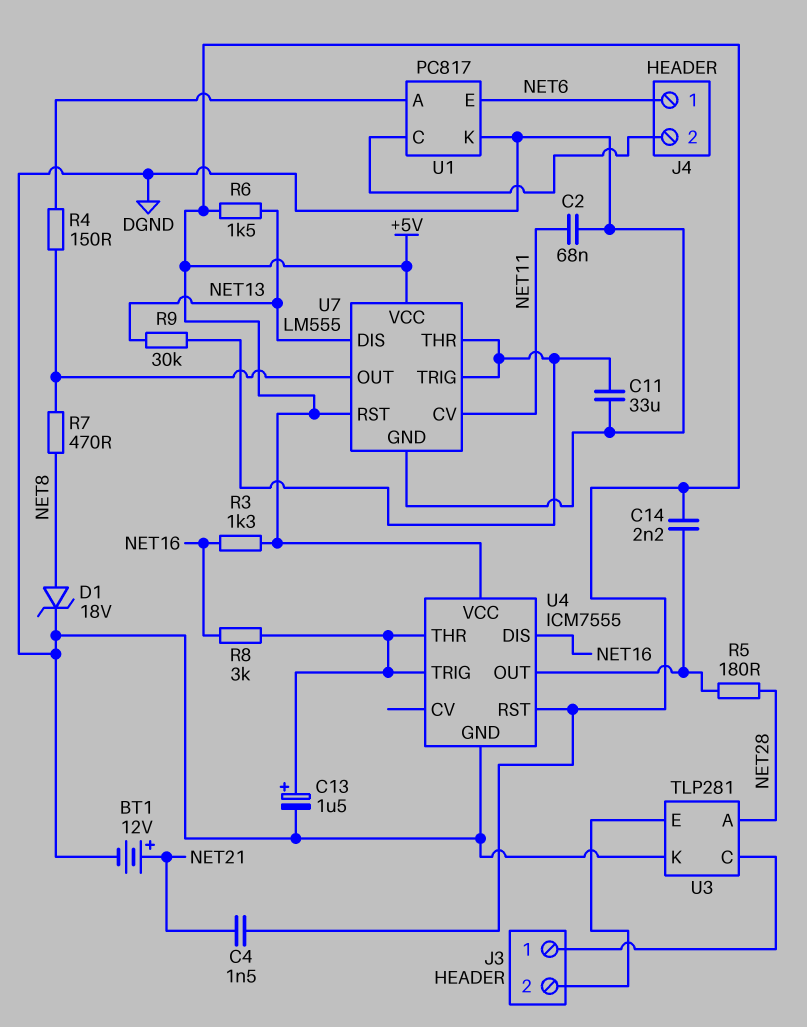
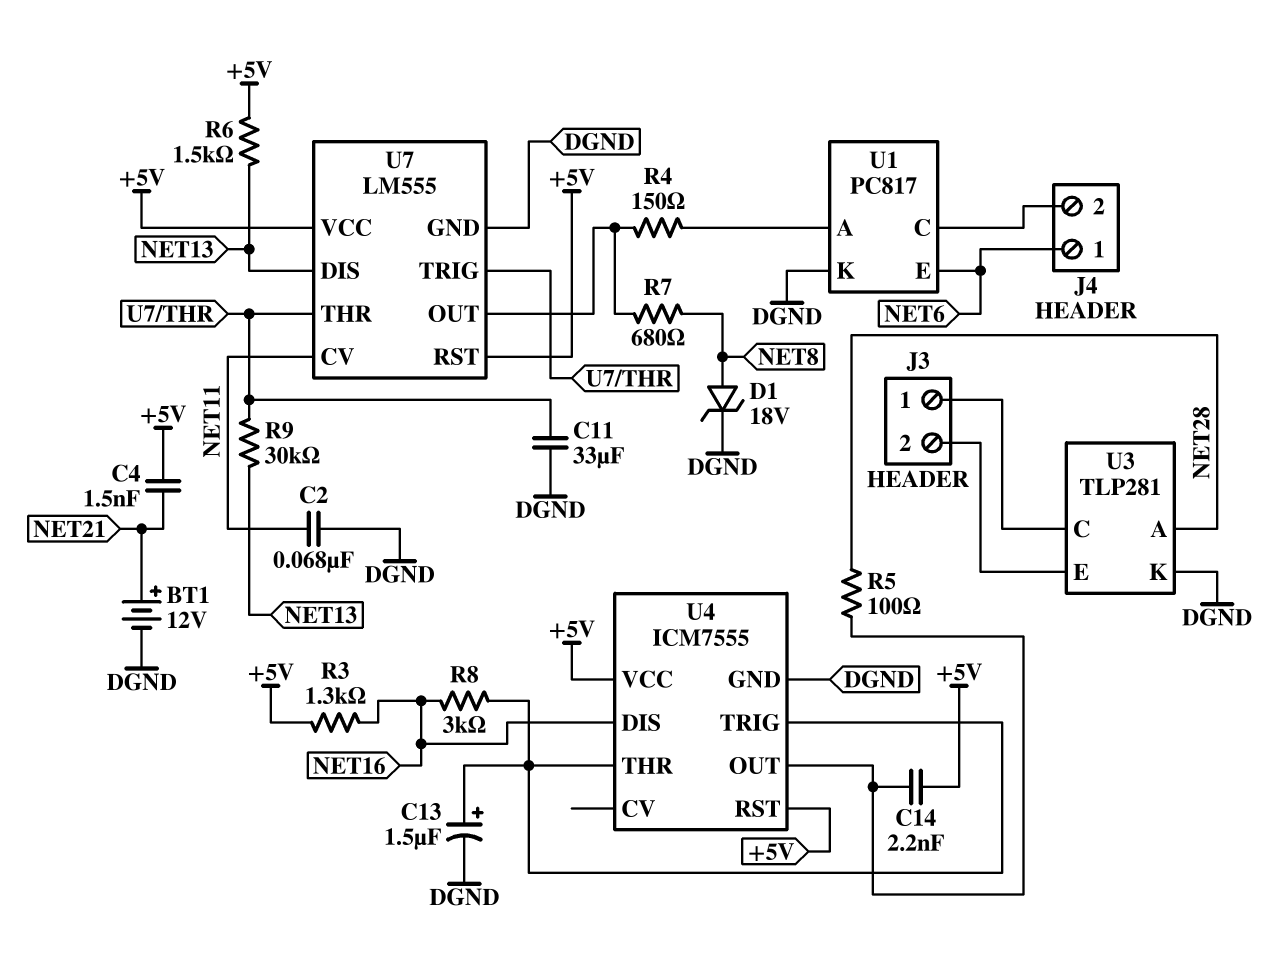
R5: 180 (NET28, U4/OUT) -> 100 (NET28, U4/OUT)
R7: 470 (NET8, U7/OUT) -> 680 (NET8, U7/OUT)

